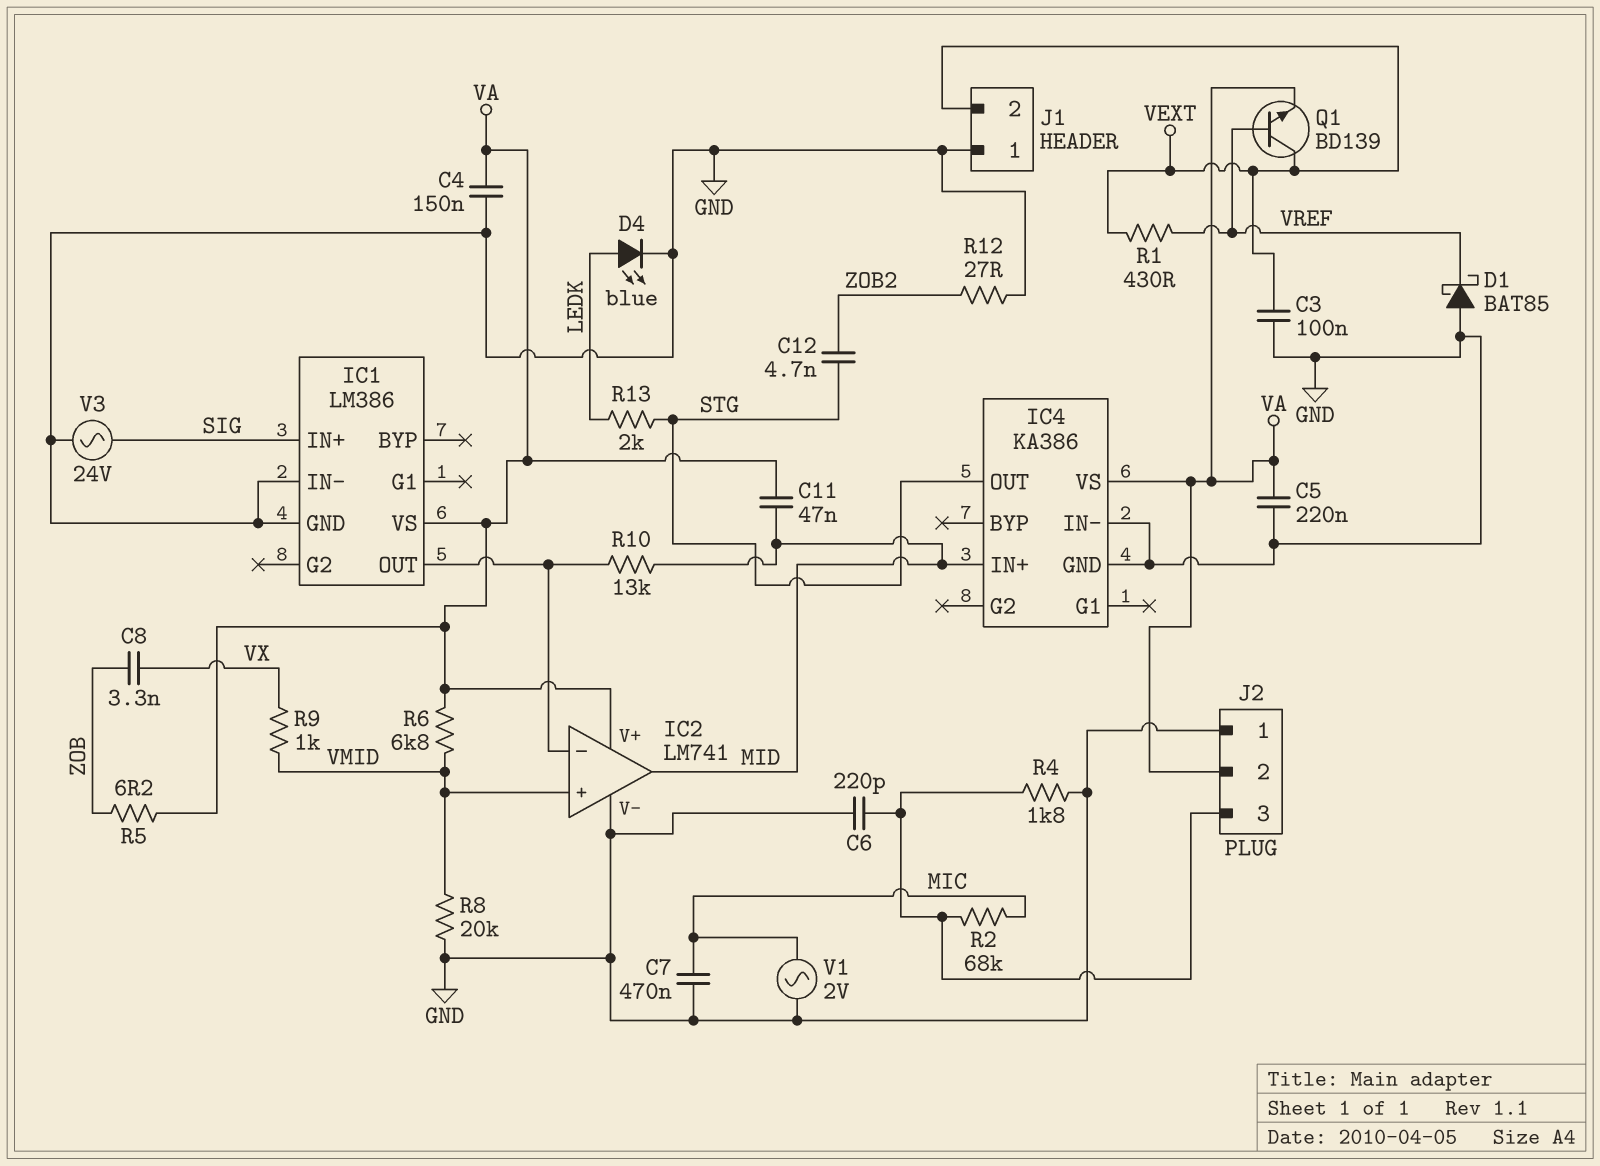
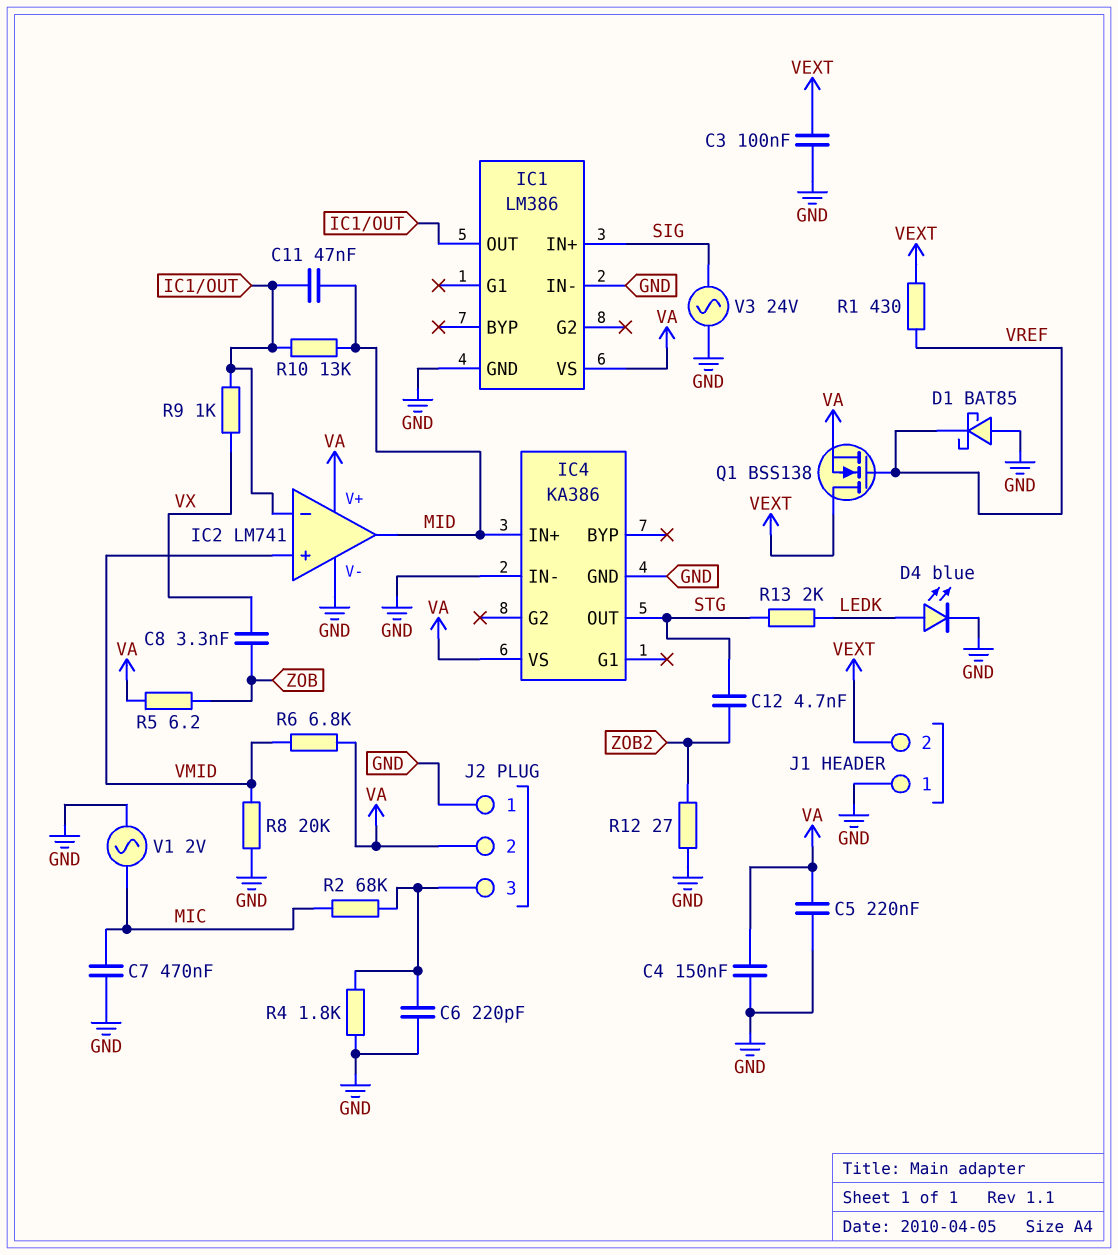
C11: 47nF (MID, VA) -> 47nF (IC1/OUT, MID)
Q1: NPN BD139 (B VREF, C VEXT, E VA) -> NMOS BSS138 (G VREF, D VEXT, S VA)
R9: 1k (VMID, VX) -> 1k (IC1/OUT, VX)

